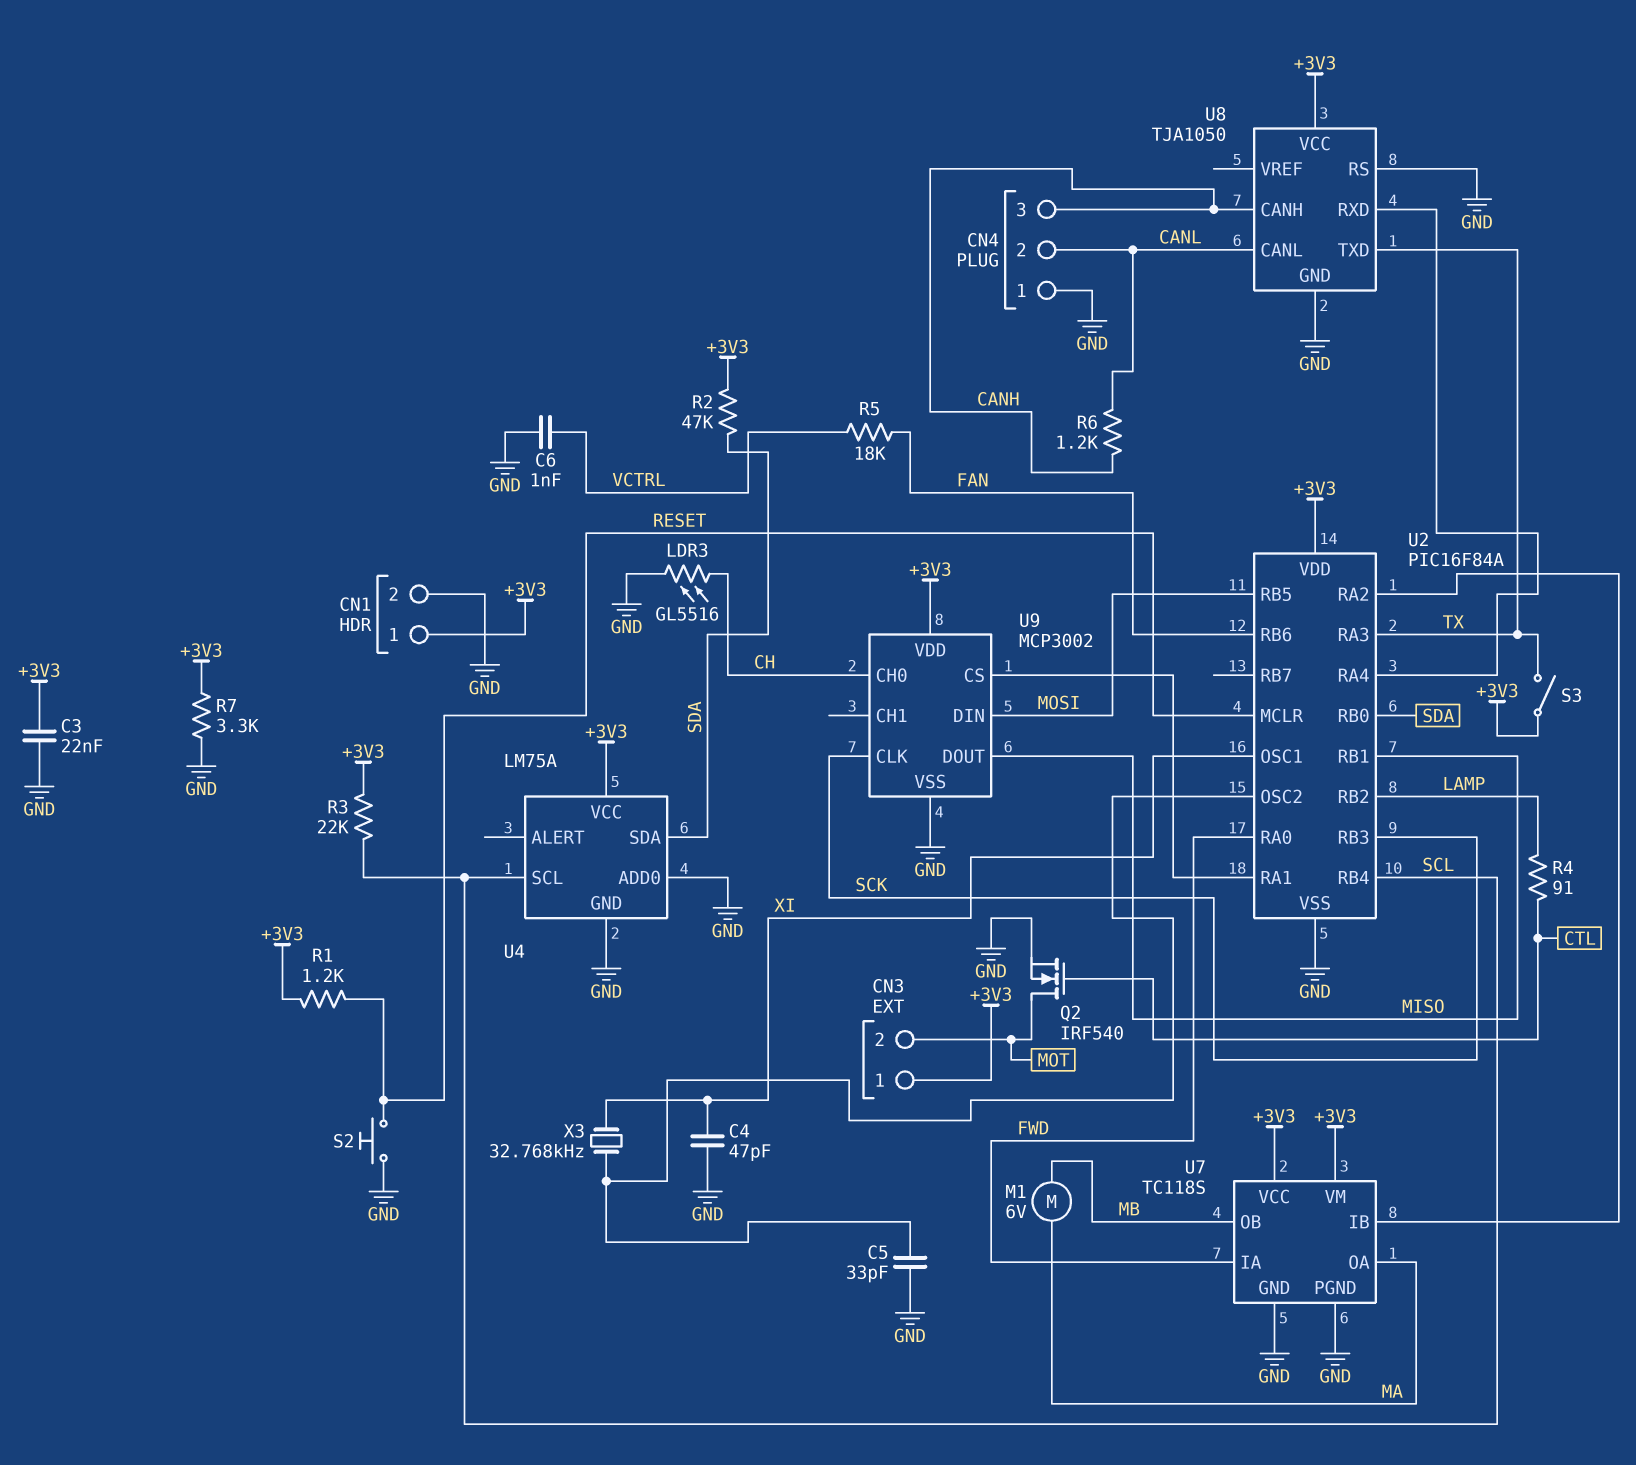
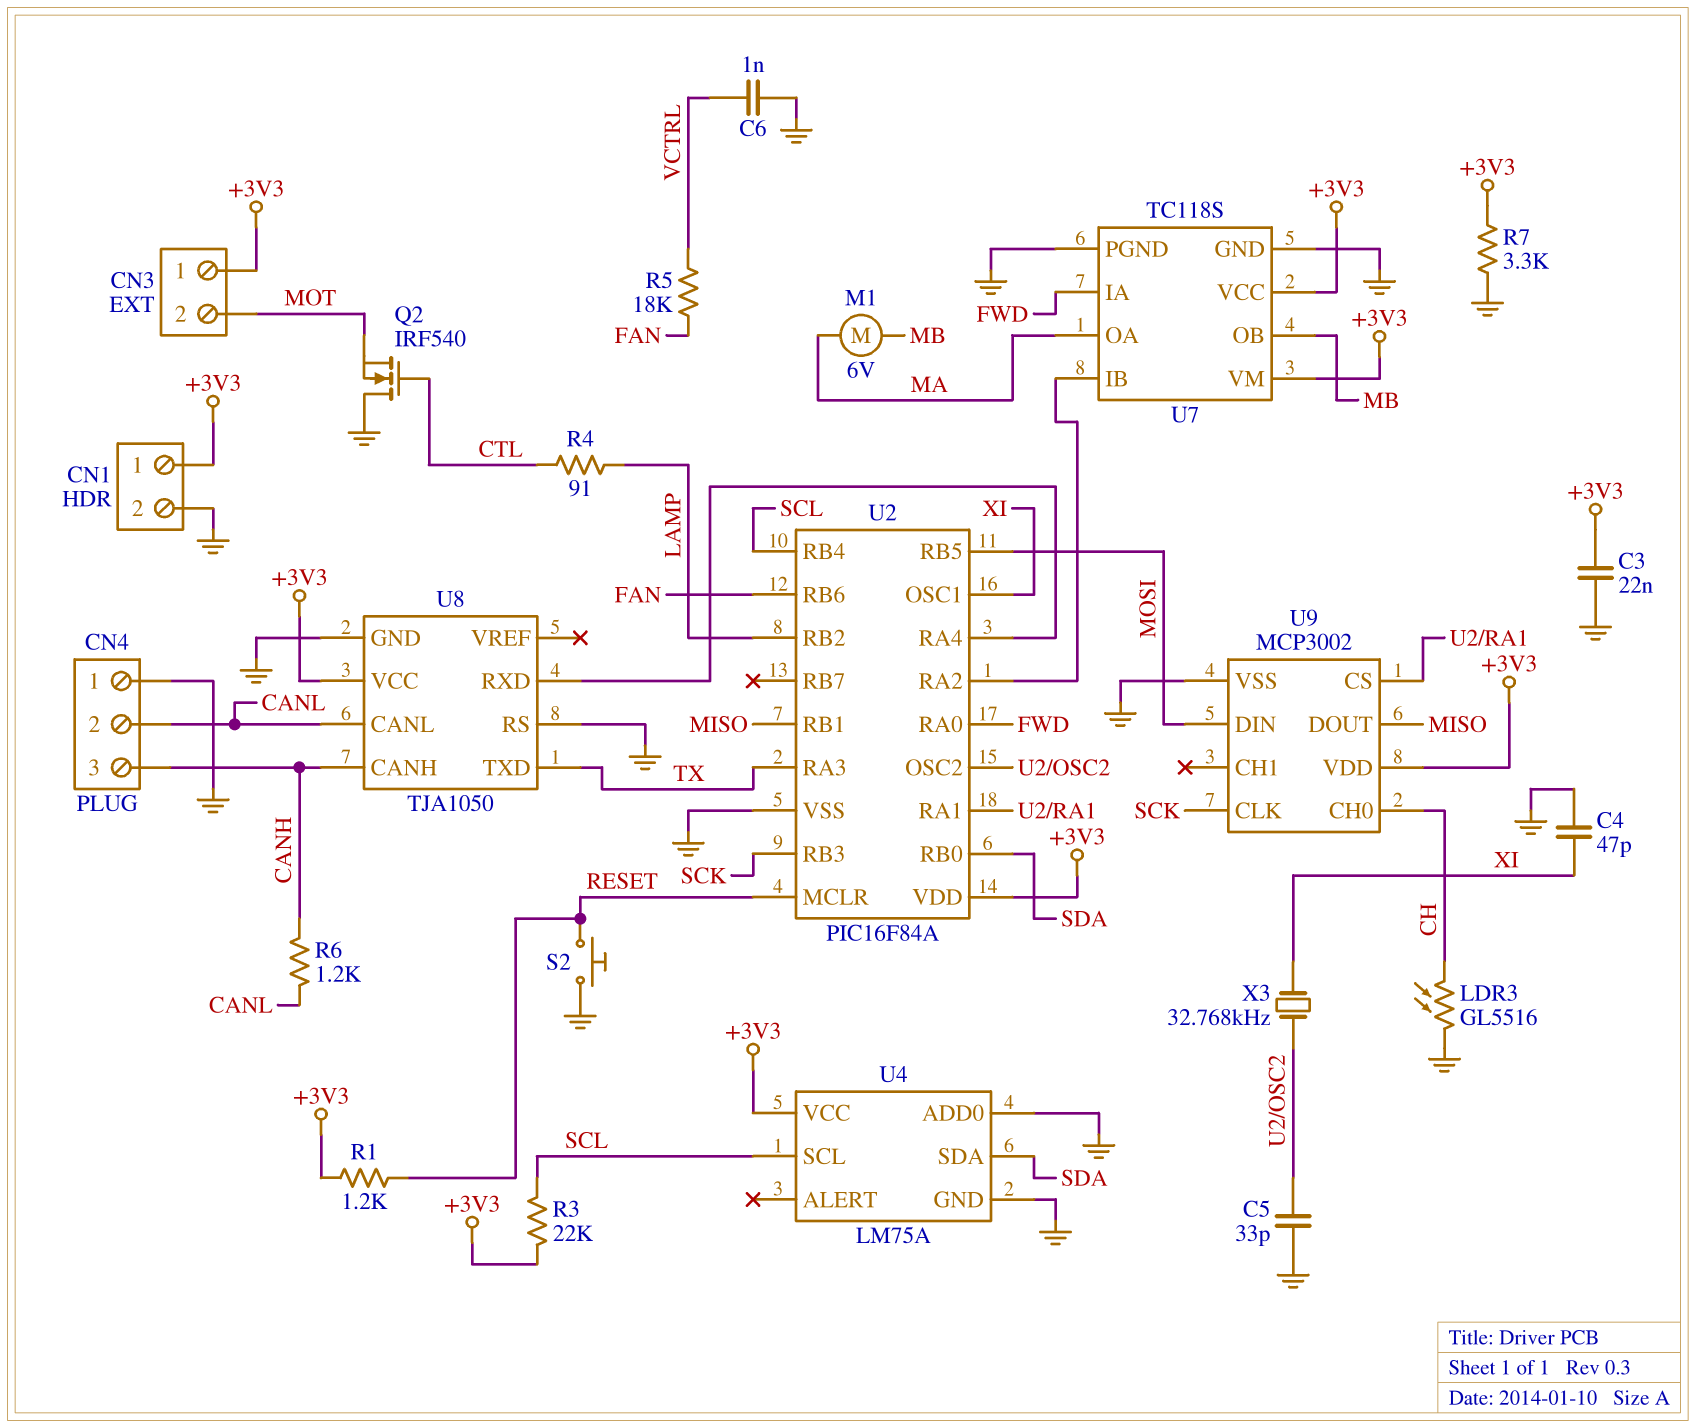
Q2: NMOS IRF540 (G CTL, D MOT, S GND) -> NMOS IRF540 (G CTL, D GND, S MOT)
R2: 47k (+3V3, SDA) -> none
S3: switch (+3V3, TX) -> none

